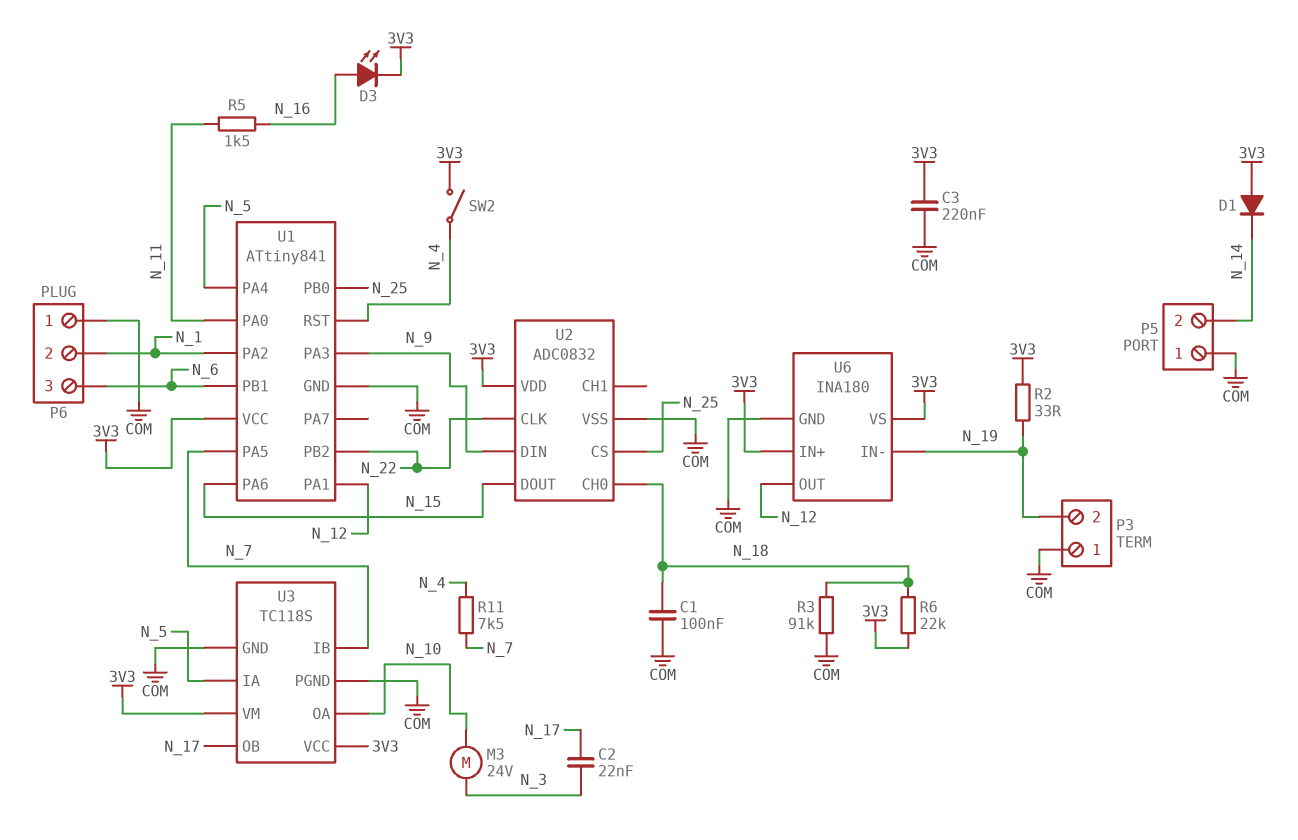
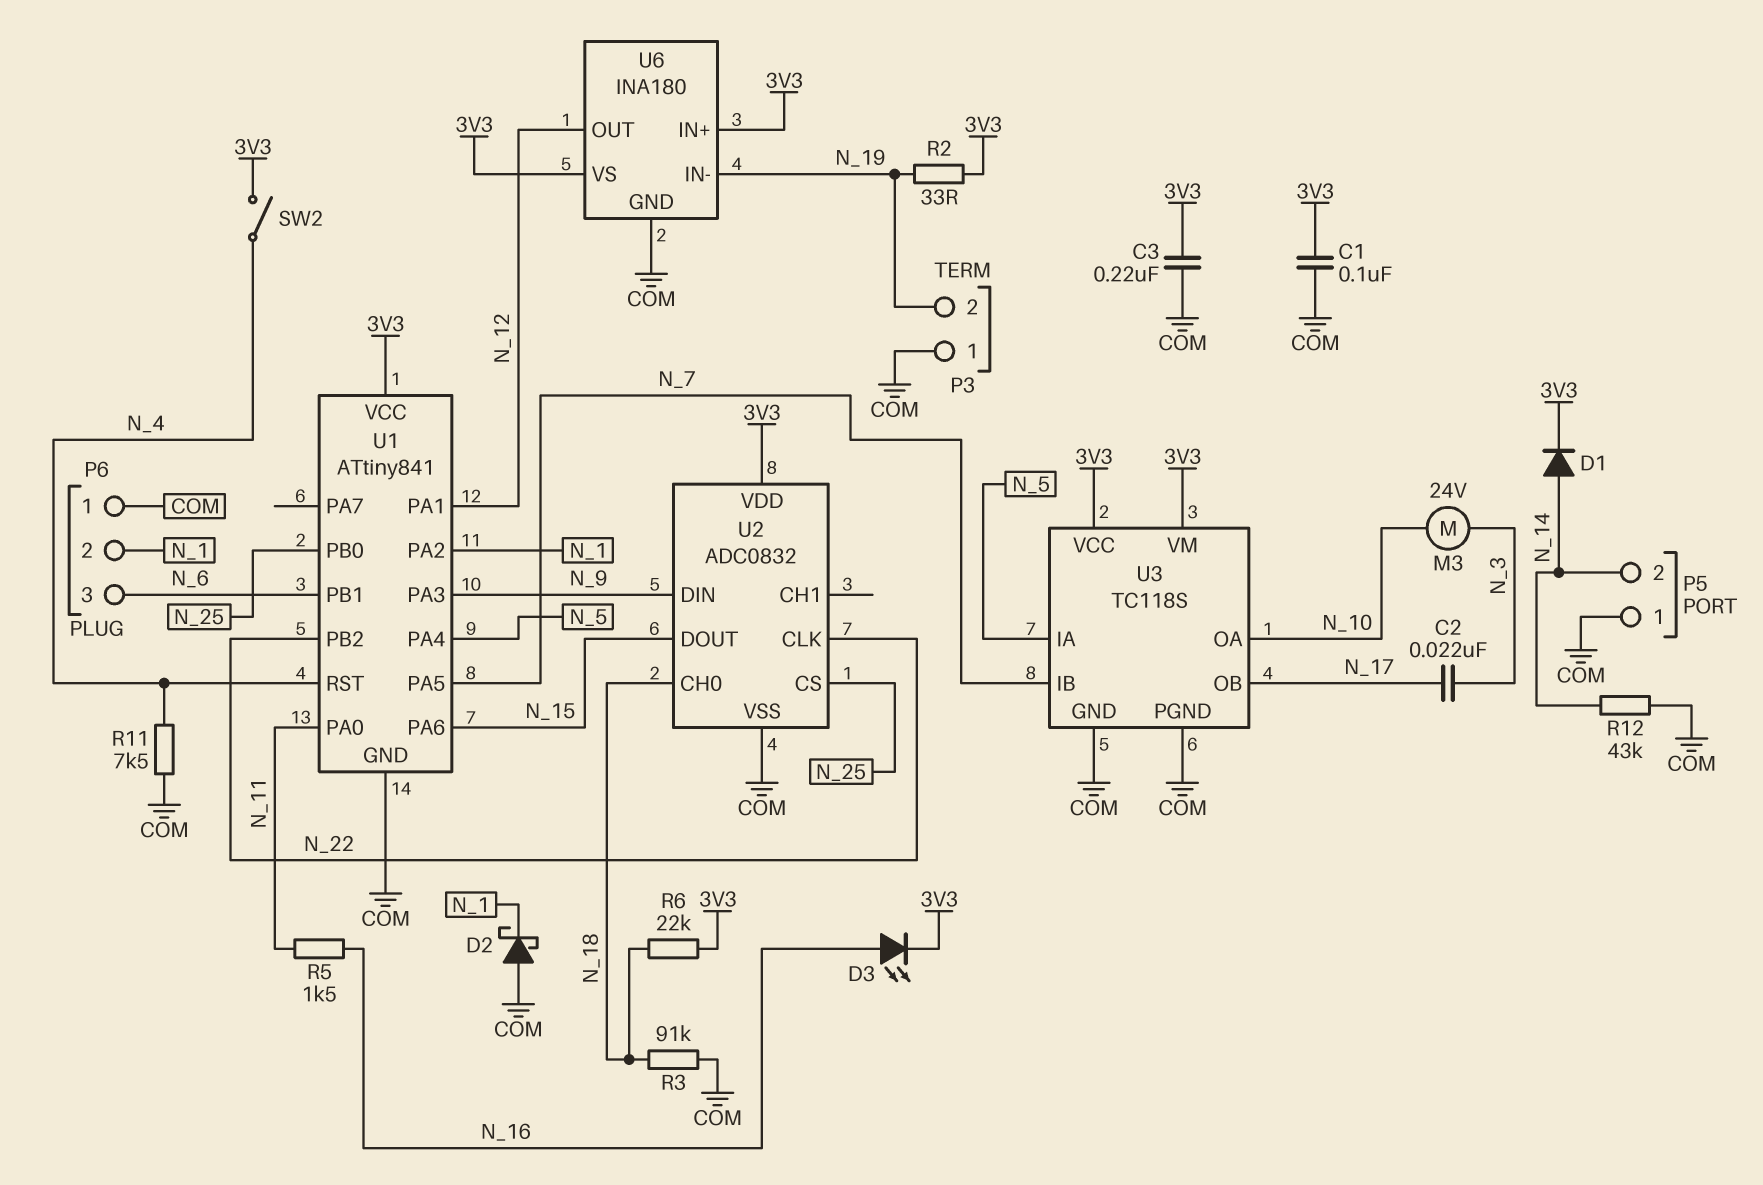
C1: 100nF (COM, N_18) -> 100nF (3V3, COM)
D1: diode (A 3V3, K N_14) -> diode (A N_14, K 3V3)
D2: none -> schottky (A COM, K N_1)
R11: 7.5k (N_4, N_7) -> 7.5k (COM, N_4)
R12: none -> 43k (COM, N_14)

